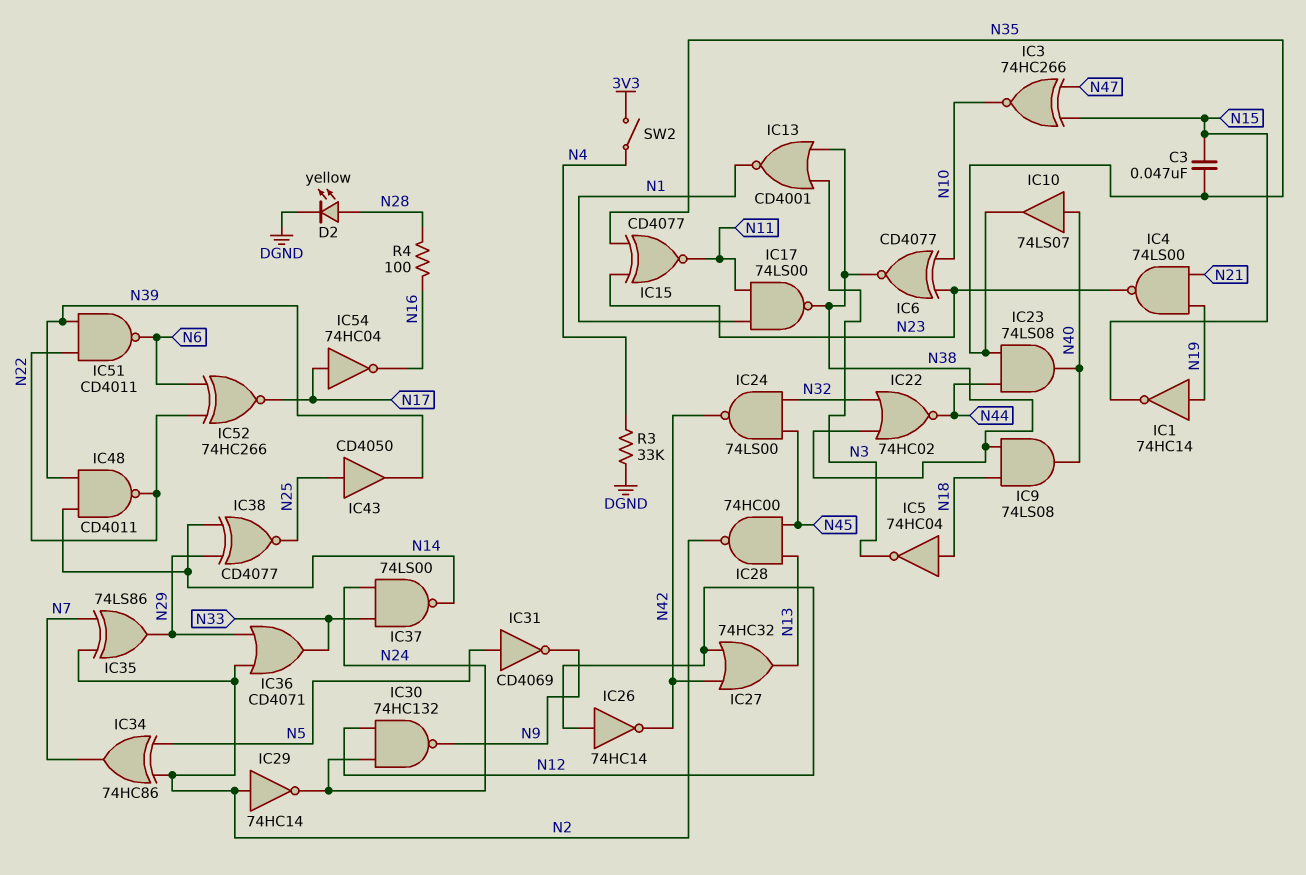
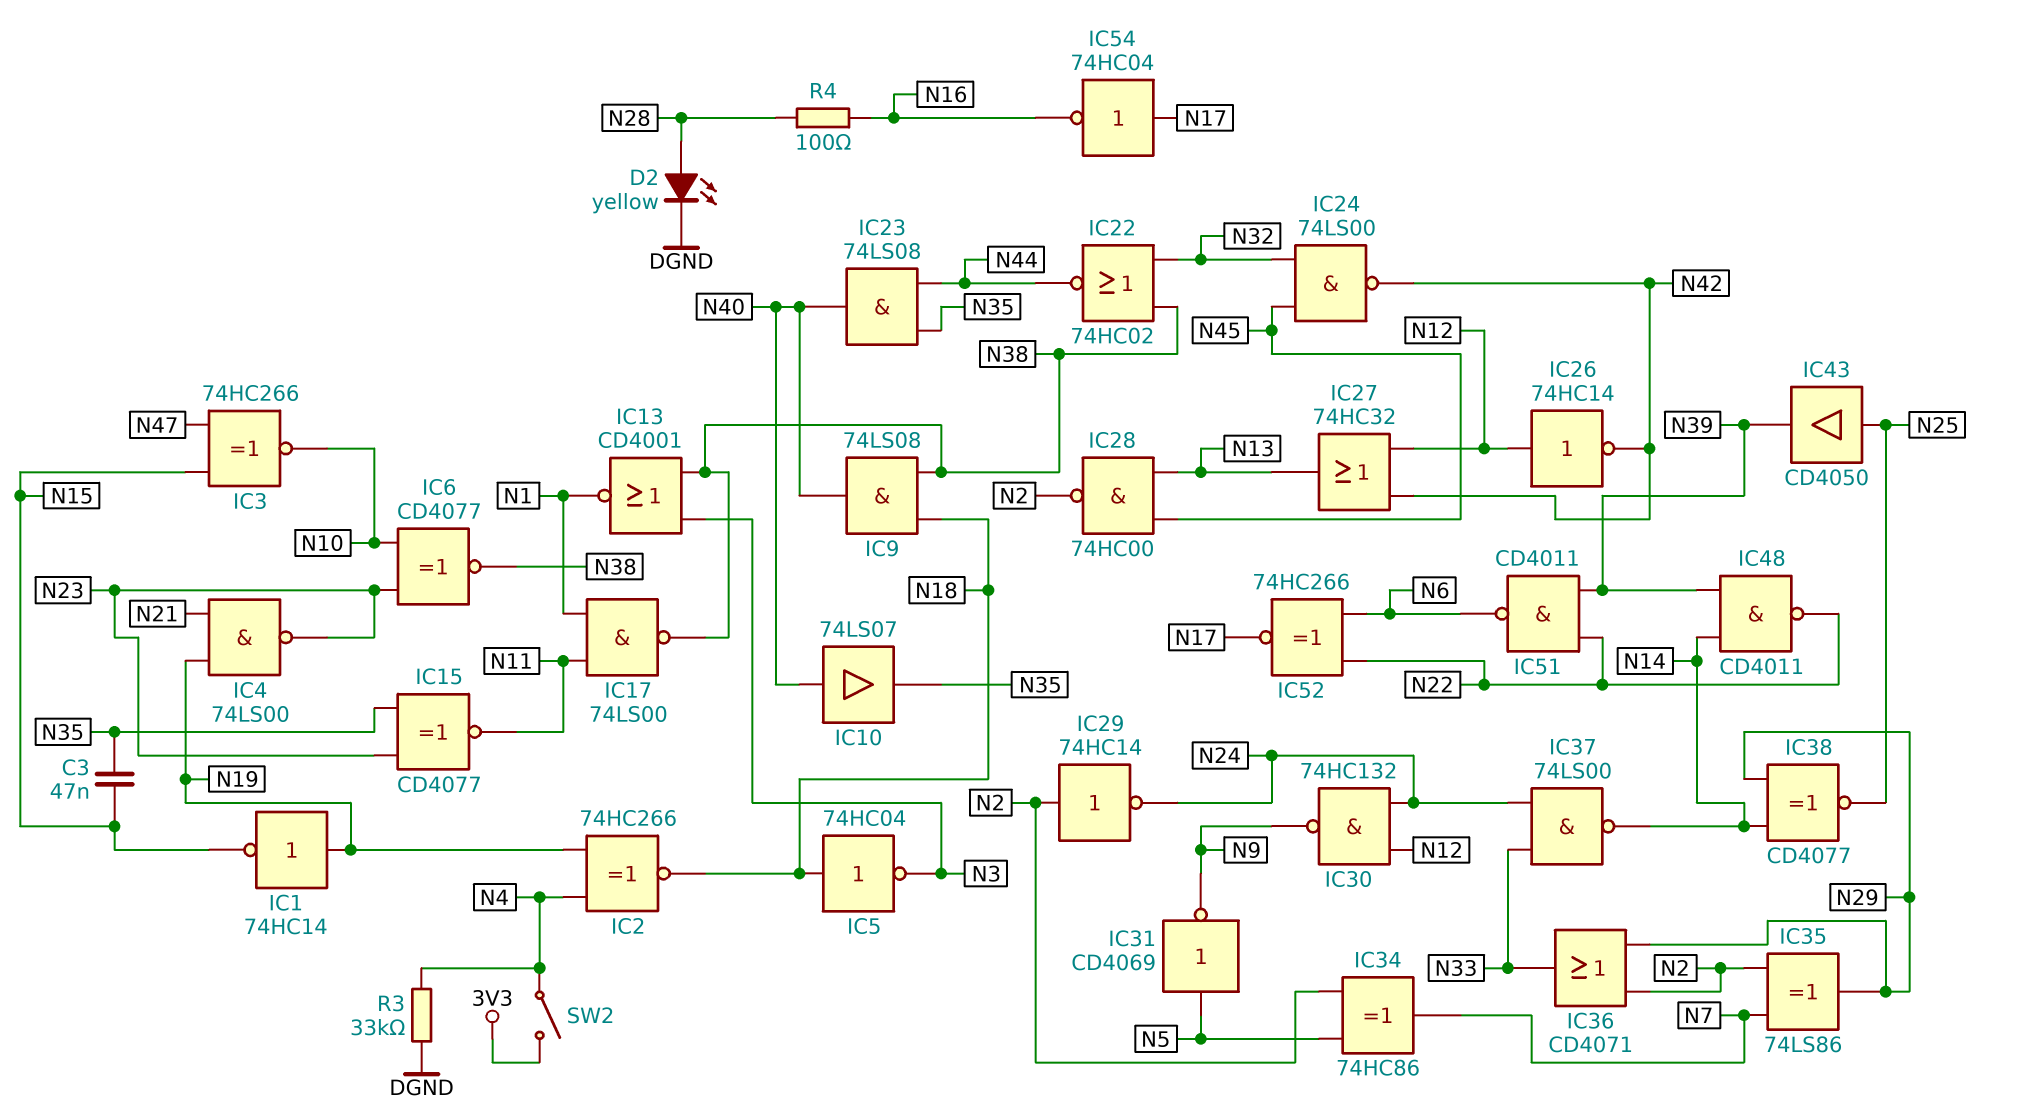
IC2: none -> XNOR 74HC266 (in N4, in N19, out N18)

